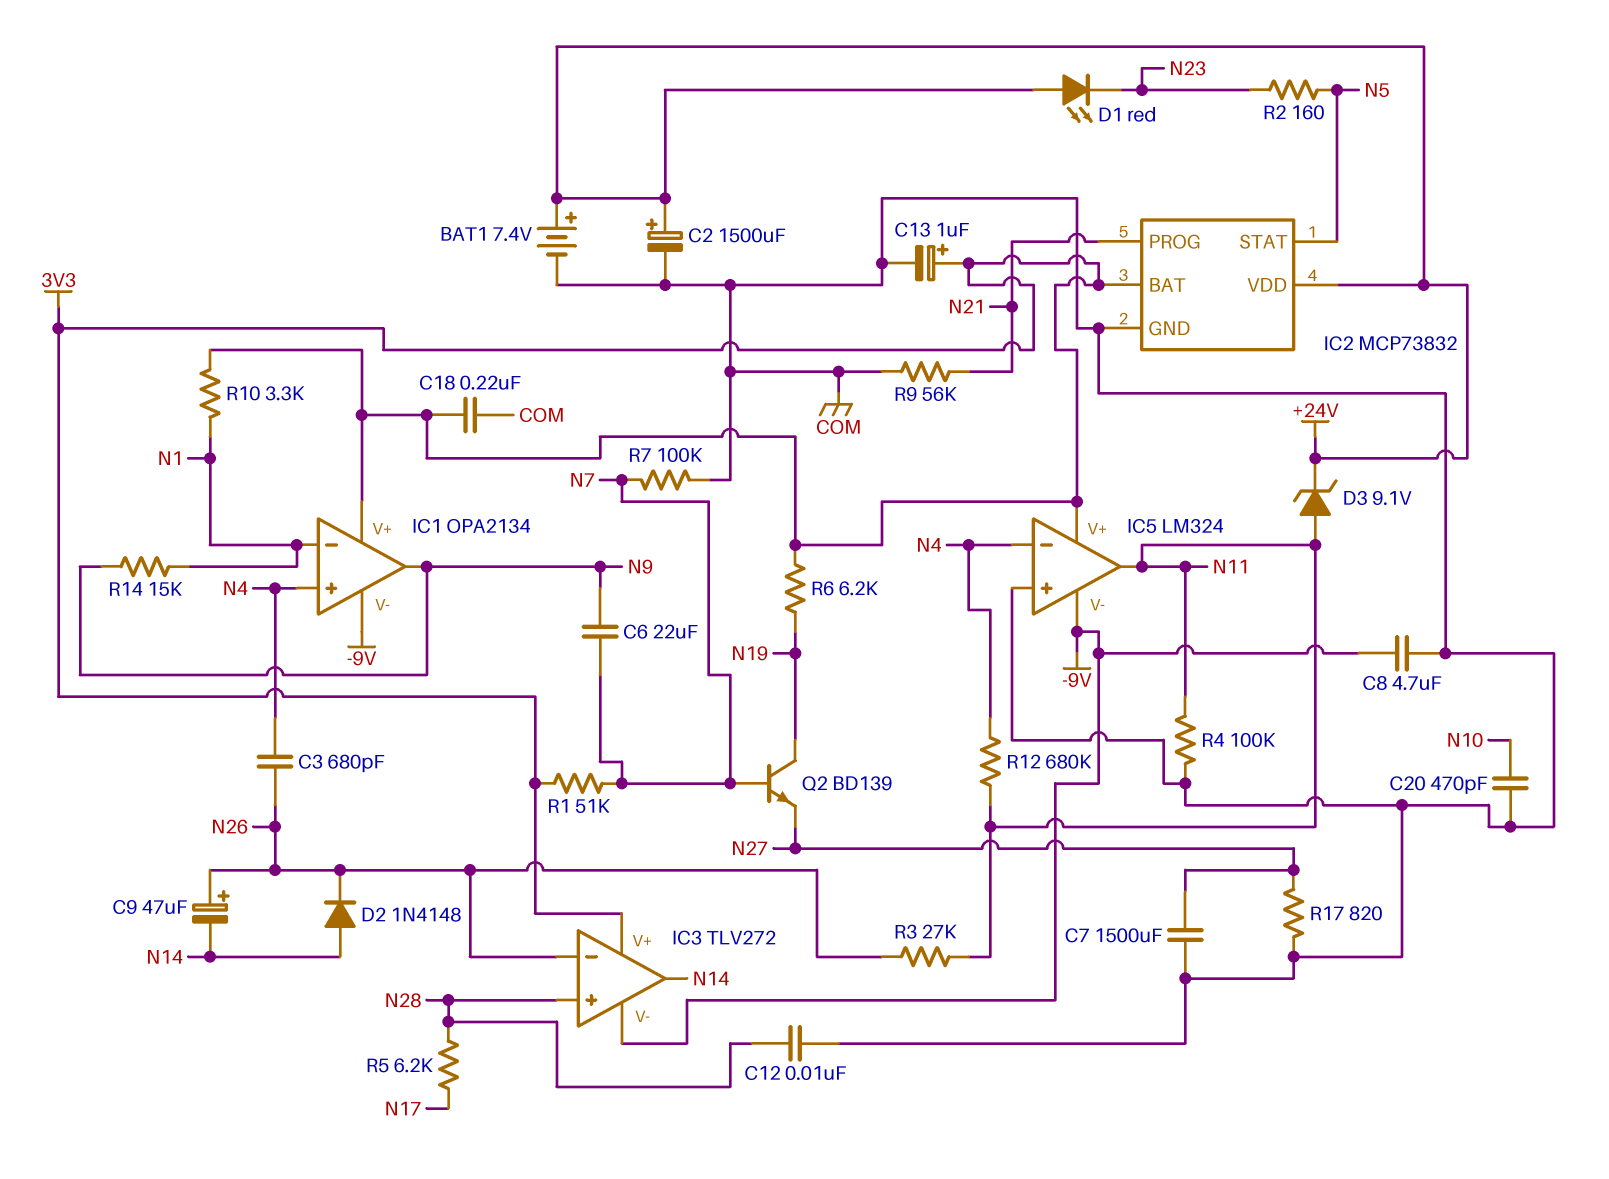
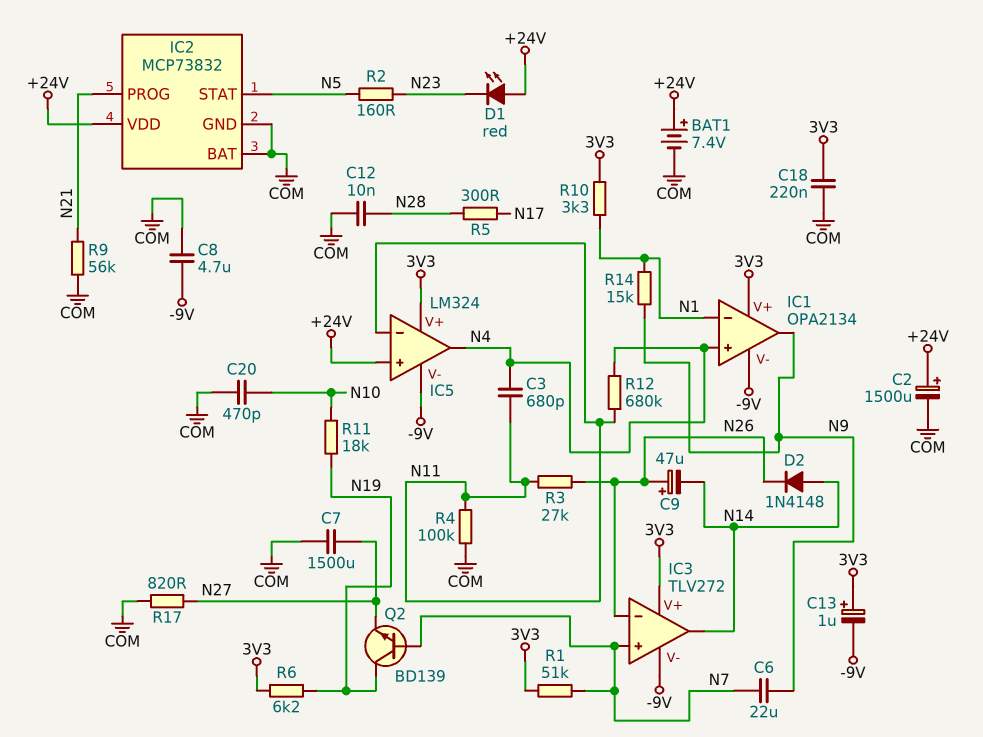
C3: 680pF (N4, N26) -> 680pF (N4, N11)
C13: 1uF (plus 3V3, minus COM) -> 1uF (plus 3V3, minus -9V)
D3: zener 9.1V (A N11, K +24V) -> none
IC2 pin BAT: 3V3 -> COM
IC3 pin in+: N28 -> N7
IC5 pin in+: COM -> +24V
IC5 pin in-: N4 -> N11
IC5 pin out: N11 -> N4
R5: 6.2k (N17, N28) -> 300 (N17, N28)
R7: 100k (COM, N7) -> none
R11: none -> 18k (N10, N19)

